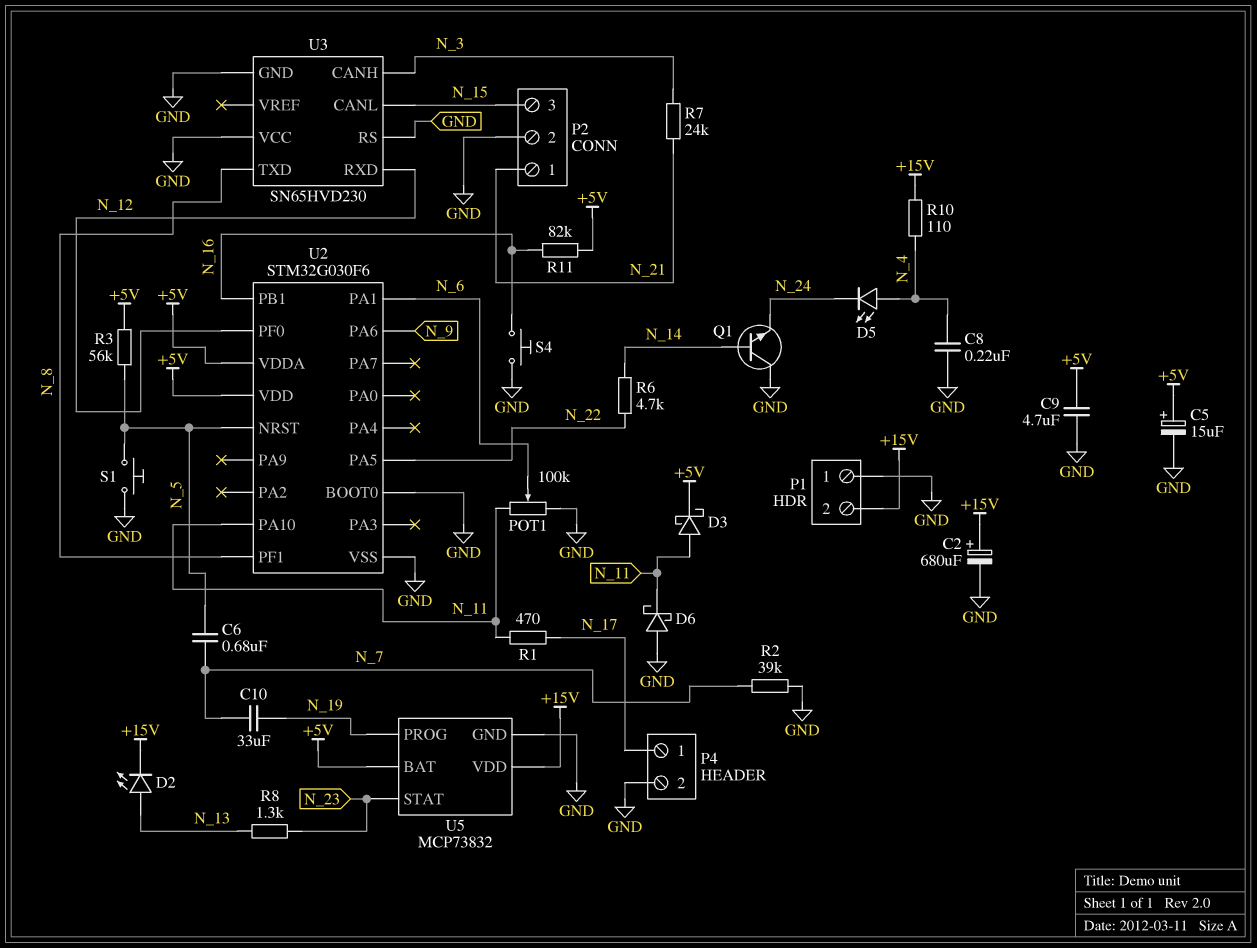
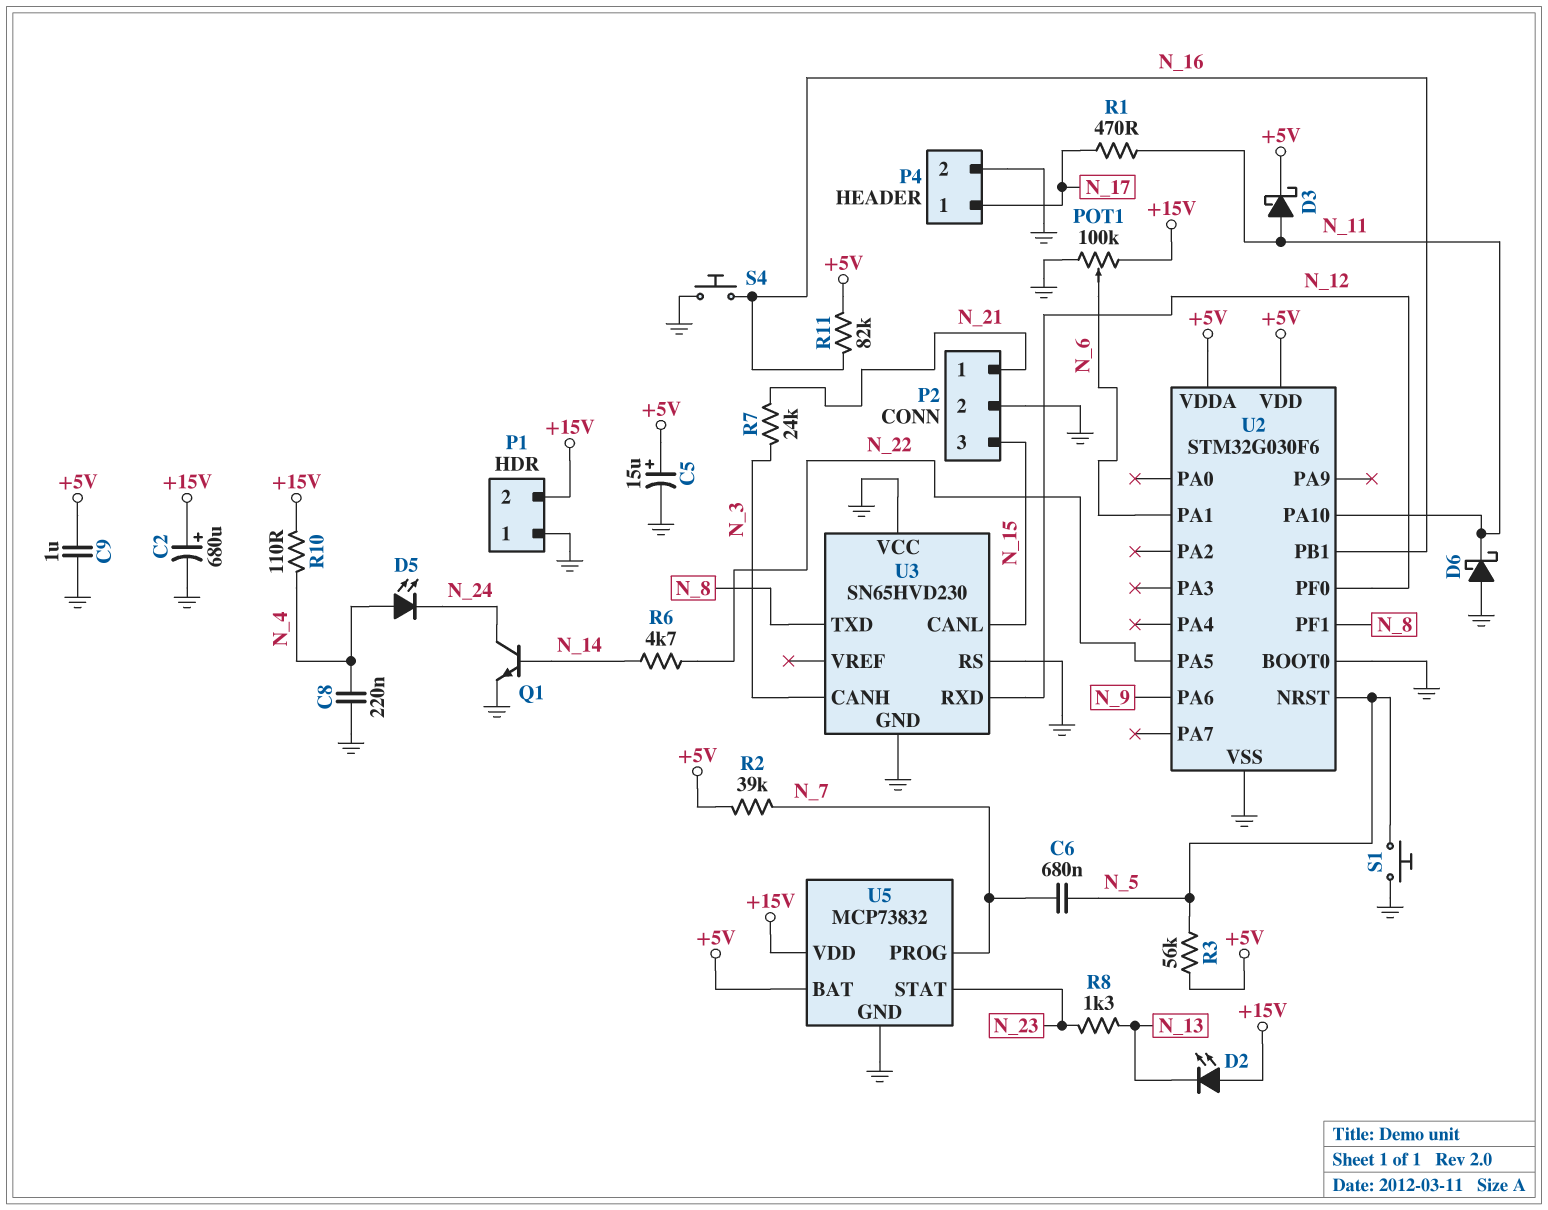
C9: 4.7uF (+5V, GND) -> 1uF (+5V, GND)
C10: 33uF (N_7, N_19) -> none
D2: LED (A N_13, K +15V) -> LED (A +15V, K N_13)
POT1: 100k (GND, N_11, wiper N_6) -> 100k (+15V, GND, wiper N_6)
Q1: NPN (B N_14, C GND, E N_24) -> NPN (B N_14, C N_24, E GND)
R2: 39k (GND, N_7) -> 39k (+5V, N_7)
U5 pin PROG: N_19 -> N_7

